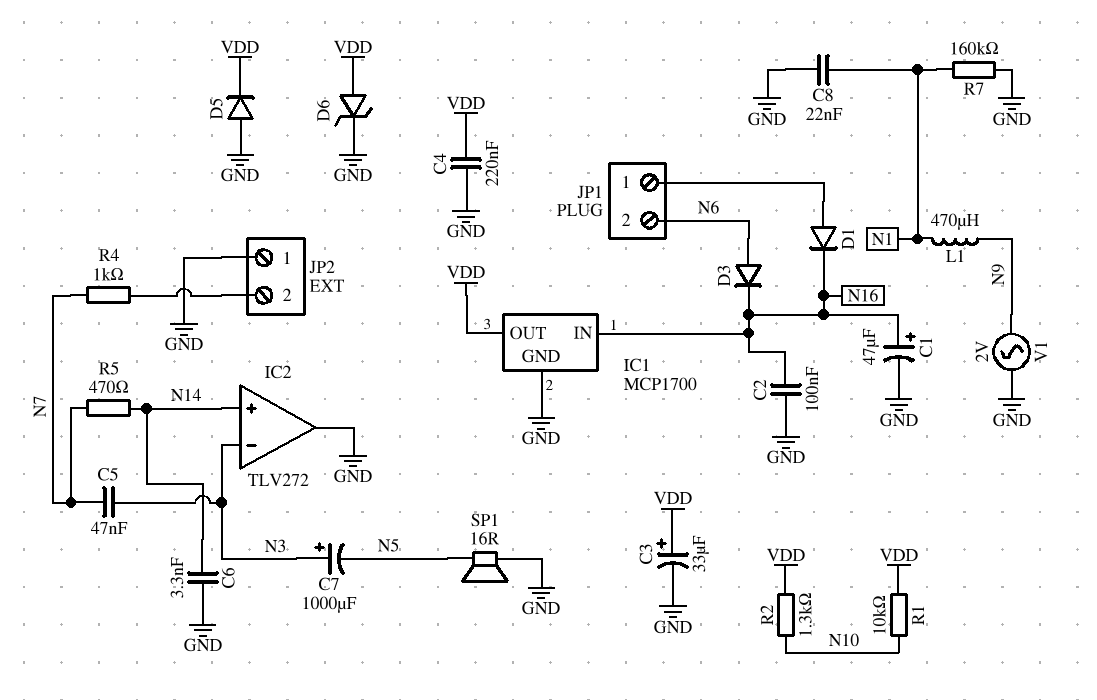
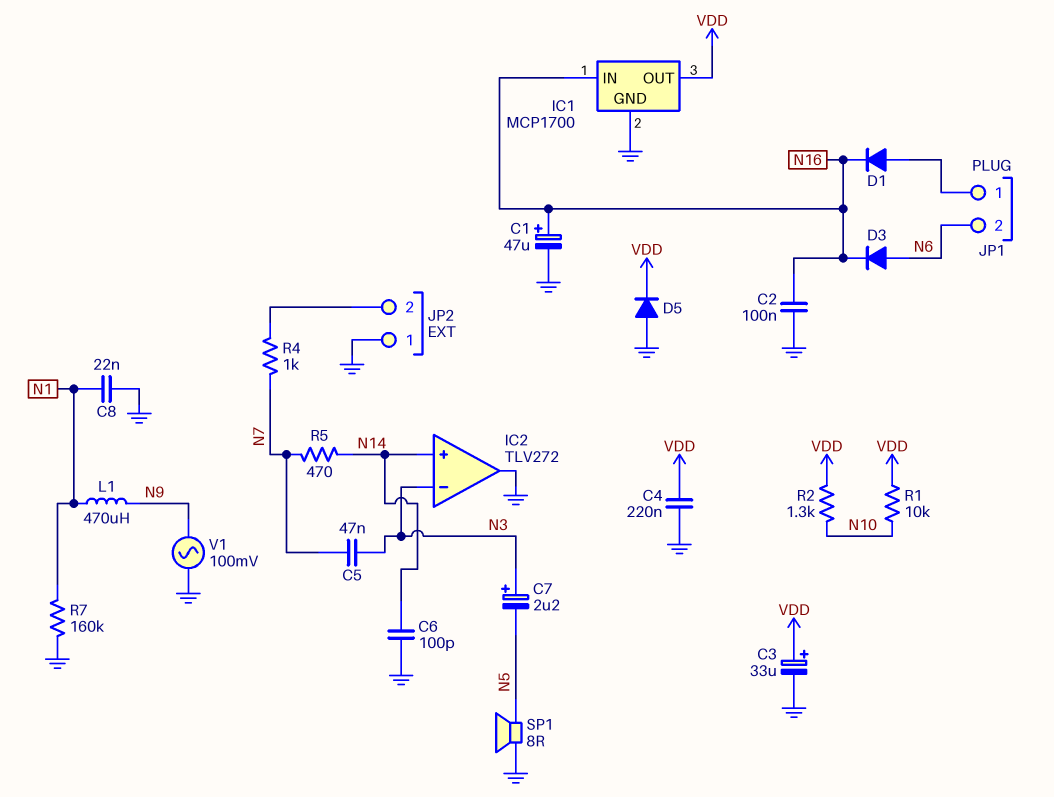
C6: 3.3nF (GND, N14) -> 100pF (GND, N14)
C7: 1000uF (plus N3, minus N5) -> 2.2uF (plus N3, minus N5)
D6: zener (A VDD, K GND) -> none
SP1: speaker 16R (GND, N5) -> speaker 8R (GND, N5)
V1: AC 2V (GND, N9) -> AC 100mV (GND, N9)

